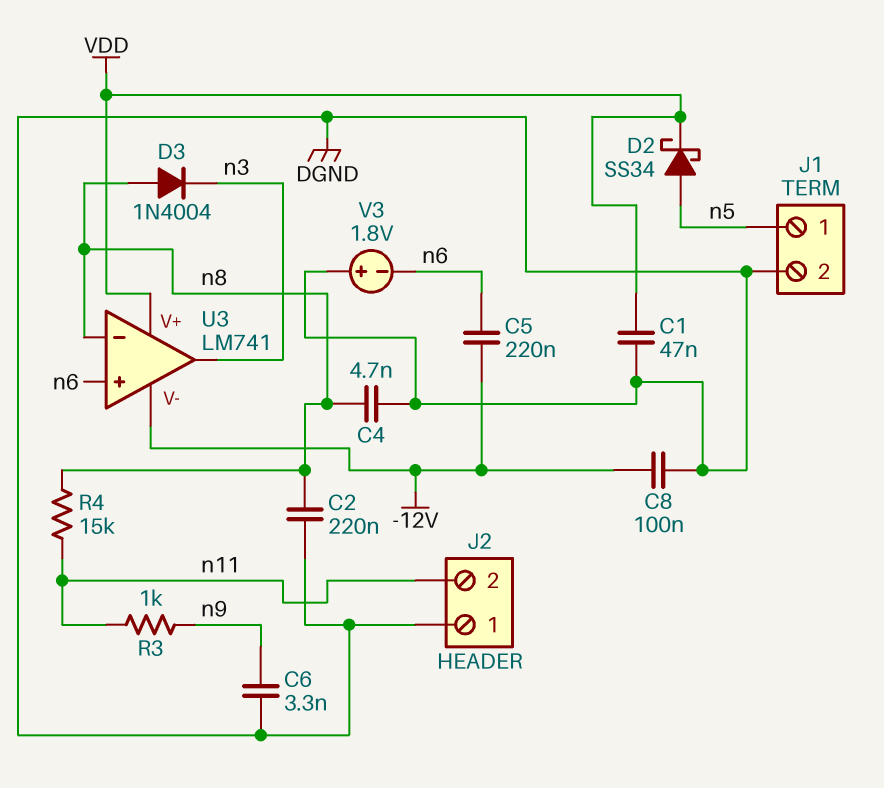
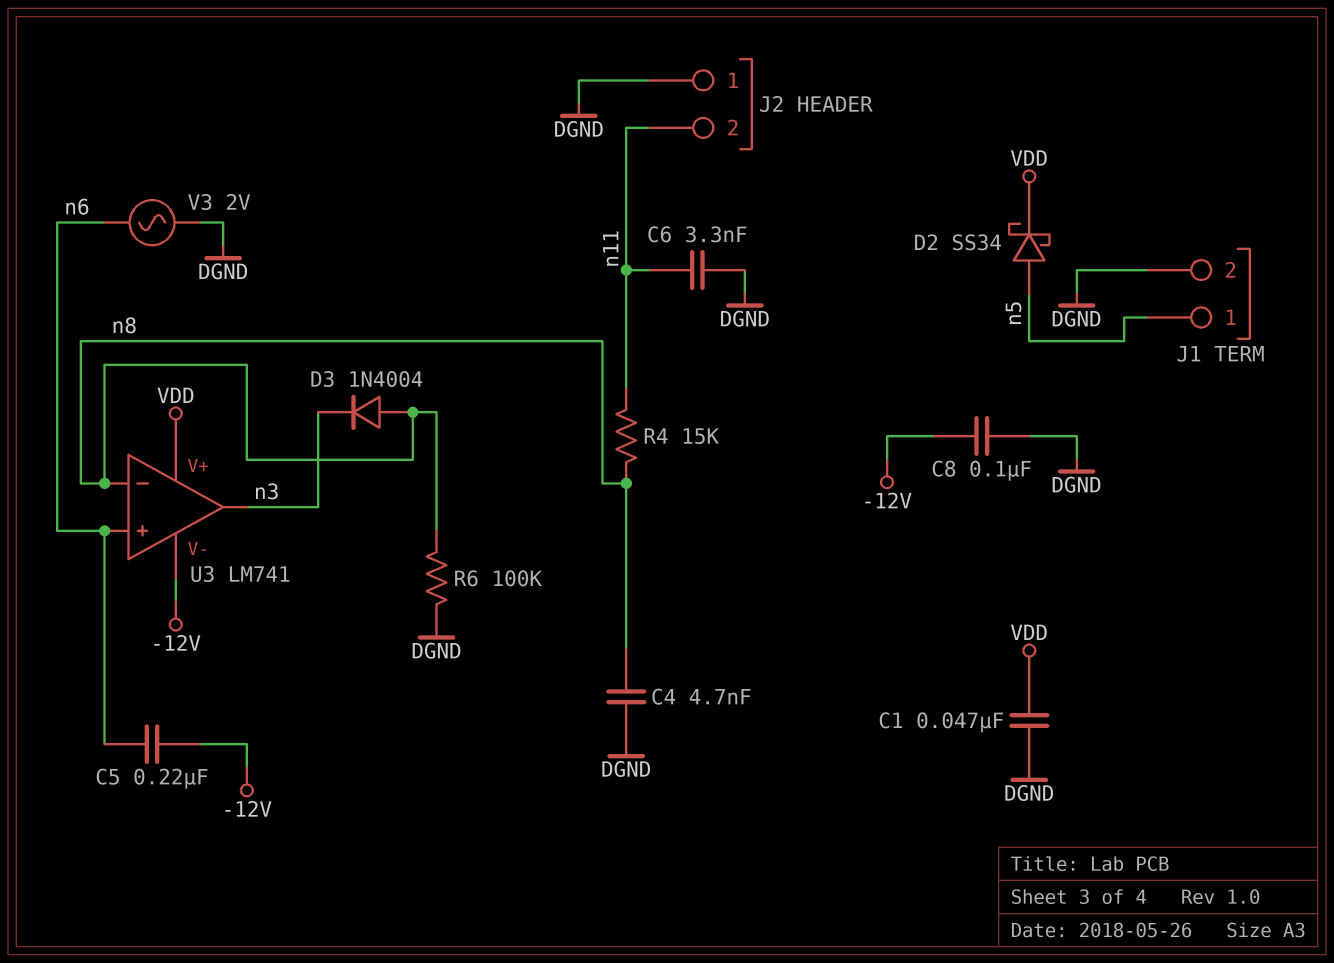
C2: 220nF (DGND, n8) -> none
C6: 3.3nF (DGND, n9) -> 3.3nF (DGND, n11)
R3: 1k (n9, n11) -> none
R6: none -> 100k (DGND, n8)
V3: 1.8V (plus DGND, minus n6) -> AC 2V (DGND, n6)

